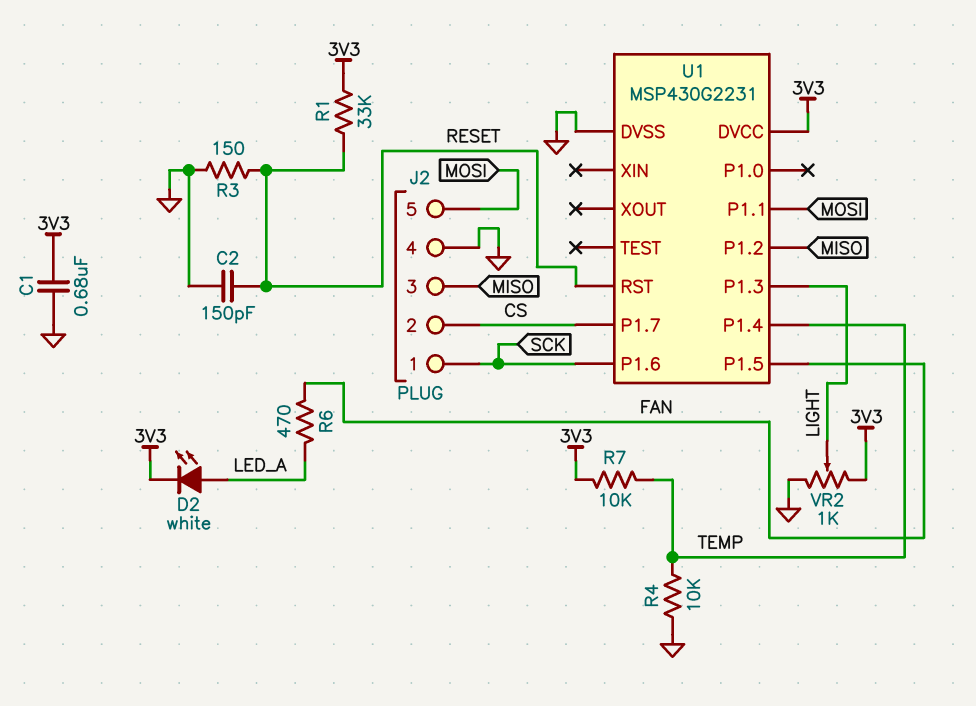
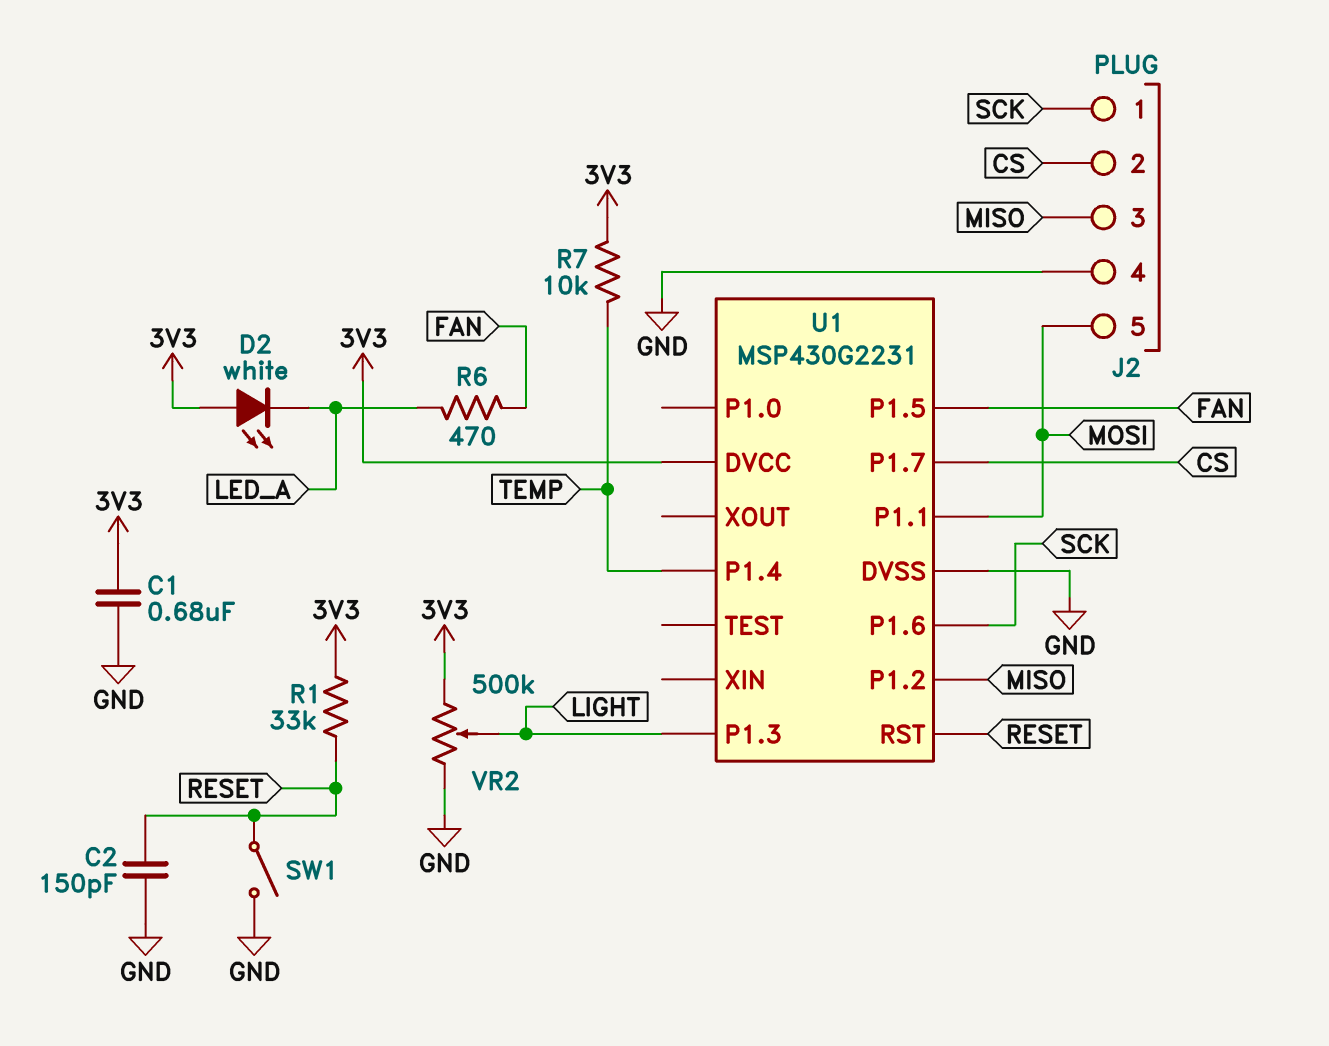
D2: LED white (A LED_A, K 3V3) -> LED white (A 3V3, K LED_A)
R3: 150 (GND, RESET) -> none
R4: 10k (GND, TEMP) -> none
SW1: none -> switch (GND, RESET)
VR2: 1k (3V3, GND, wiper LIGHT) -> 500k (3V3, GND, wiper LIGHT)

